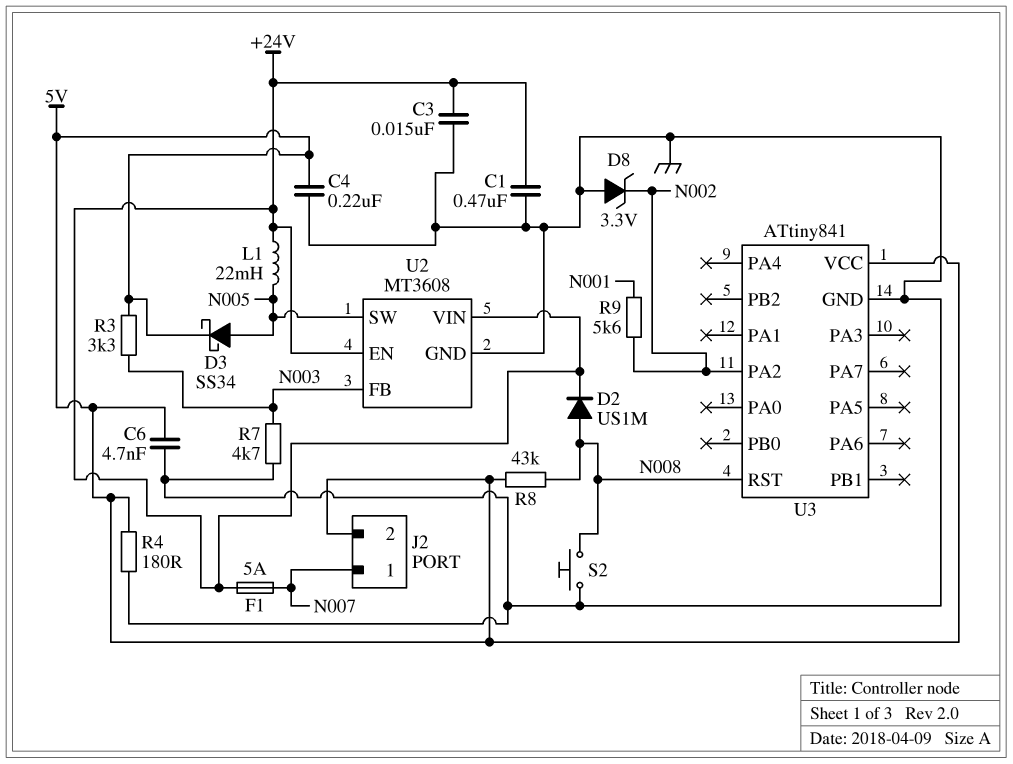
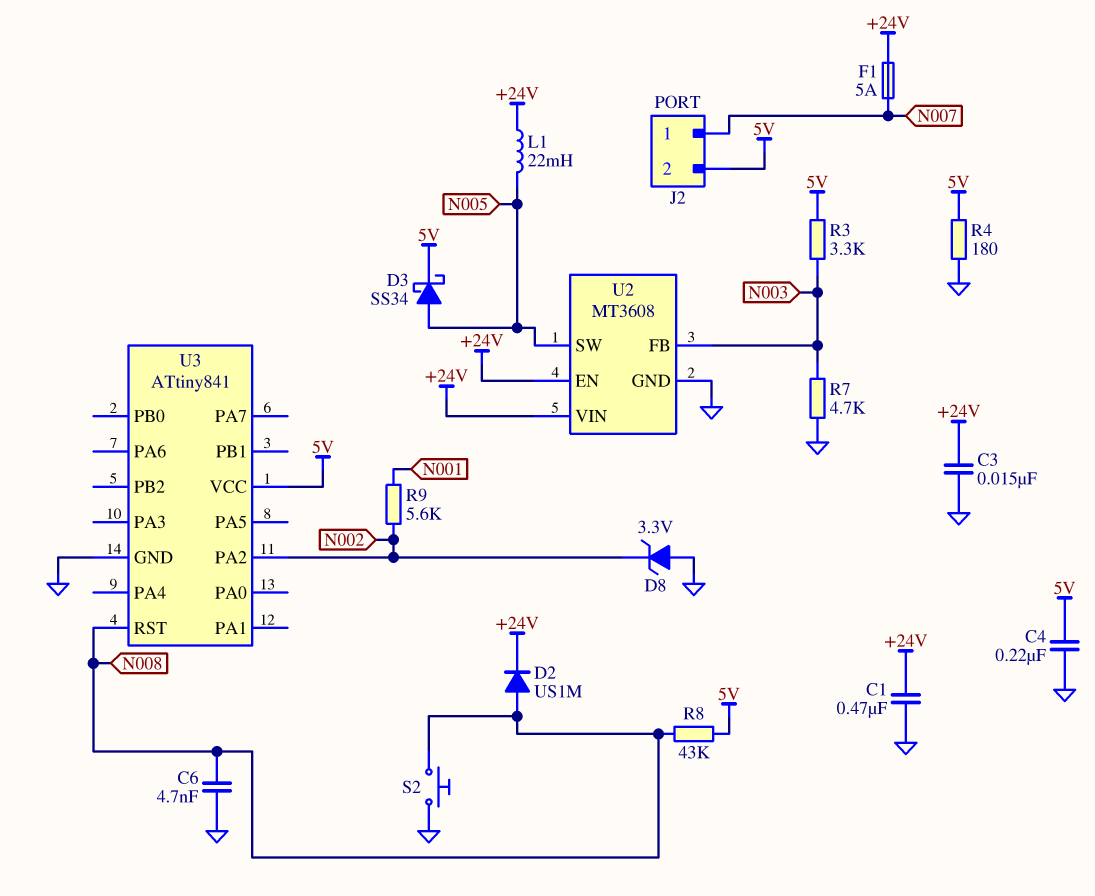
C6: 4.7nF (5V, GND) -> 4.7nF (GND, N008)

